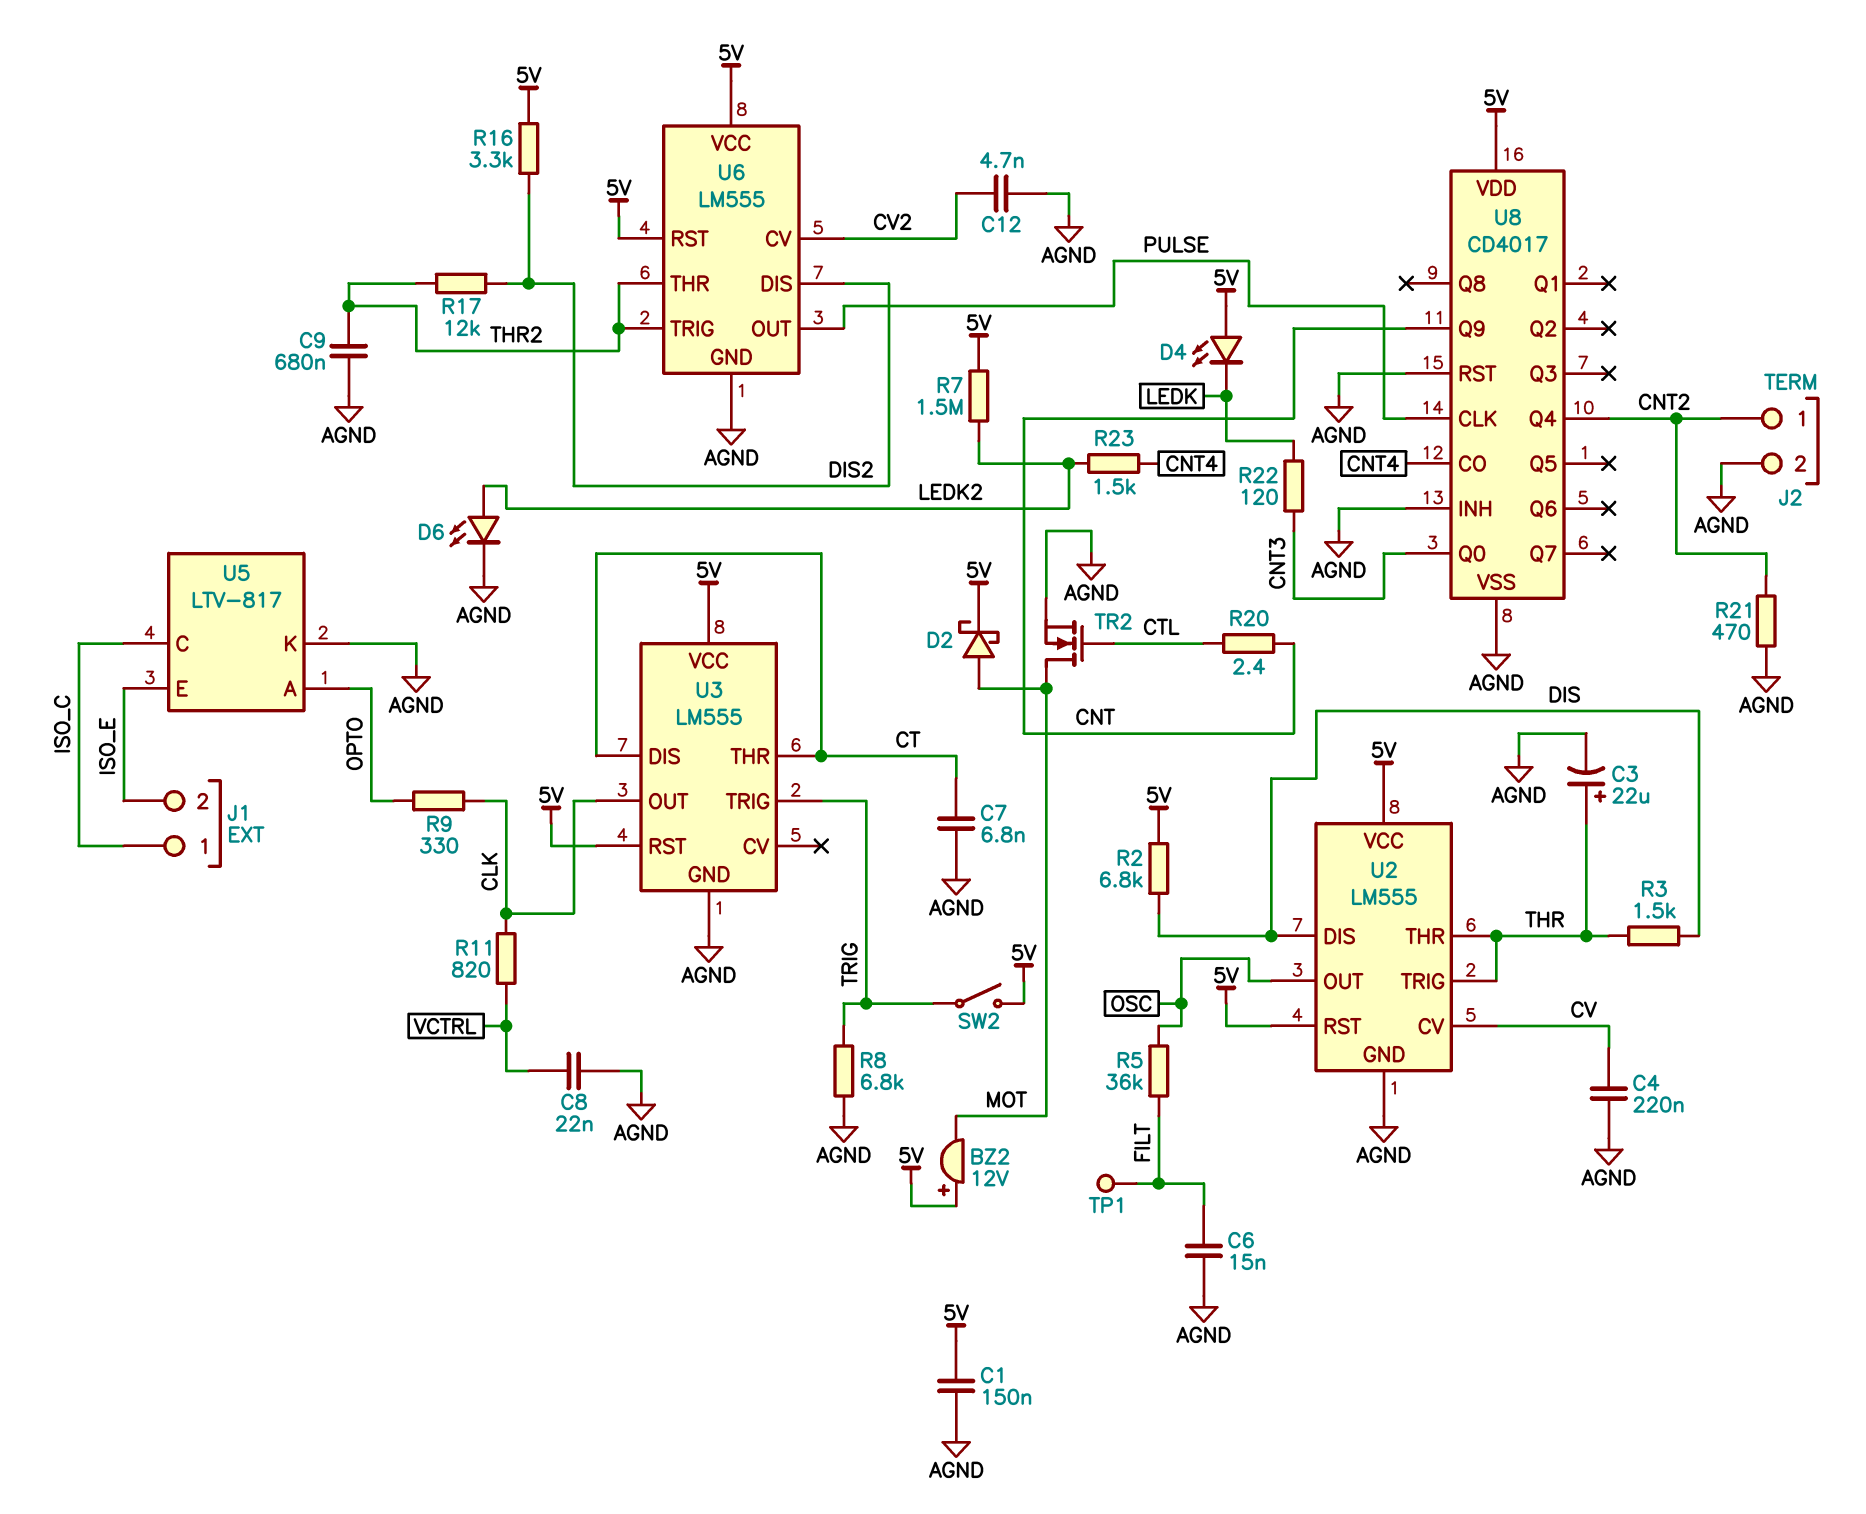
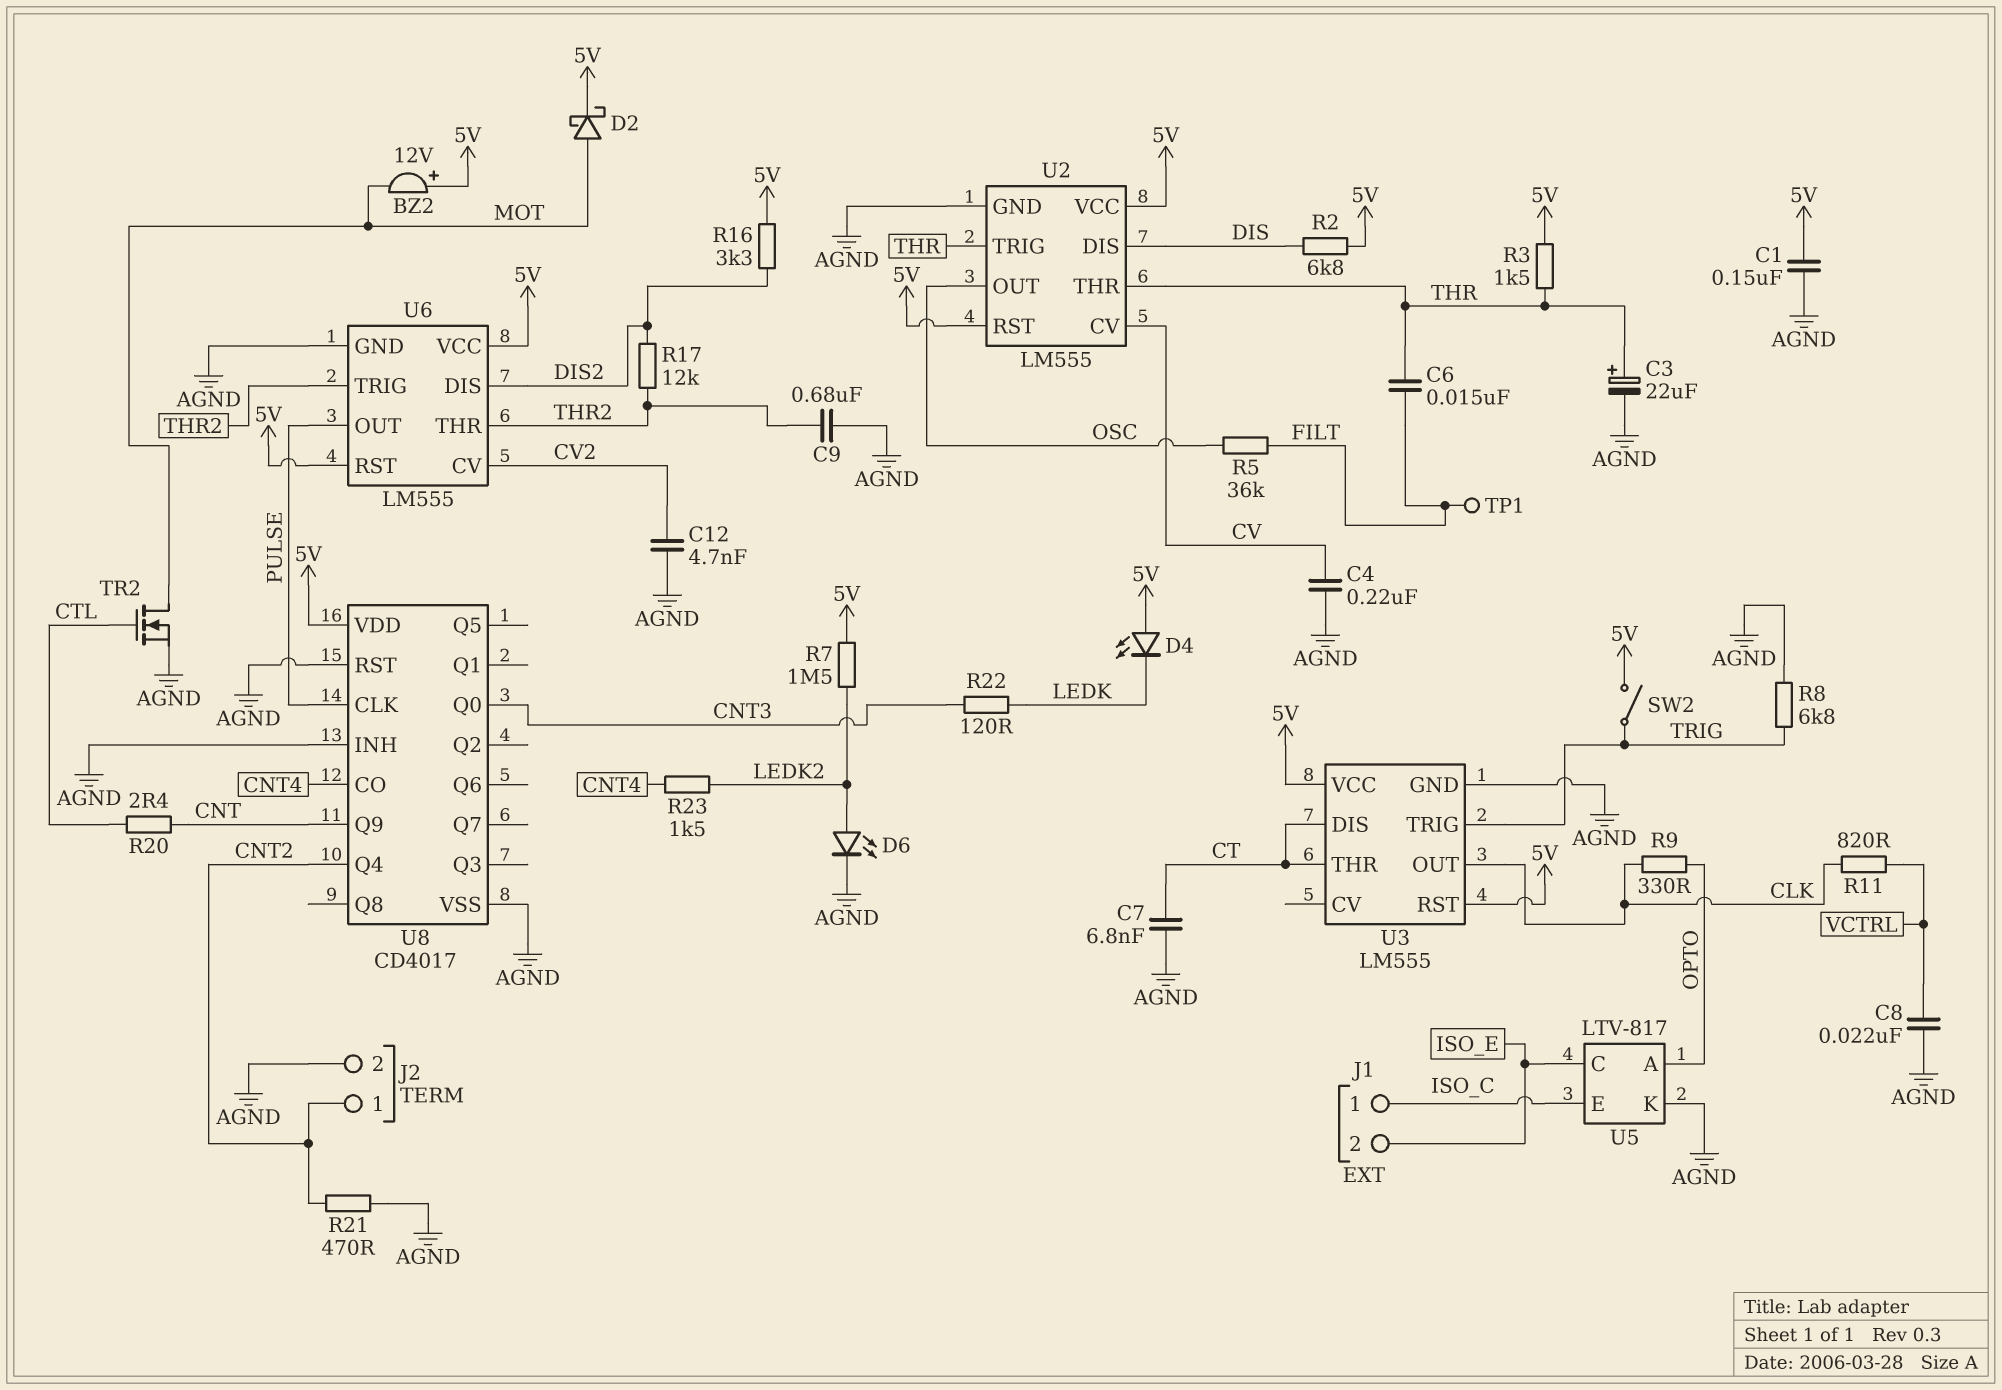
C6: 15nF (AGND, FILT) -> 15nF (FILT, THR)
R3: 1.5k (DIS, THR) -> 1.5k (5V, THR)
U5 pin C: ISO_C -> ISO_E
U5 pin E: ISO_E -> ISO_C

